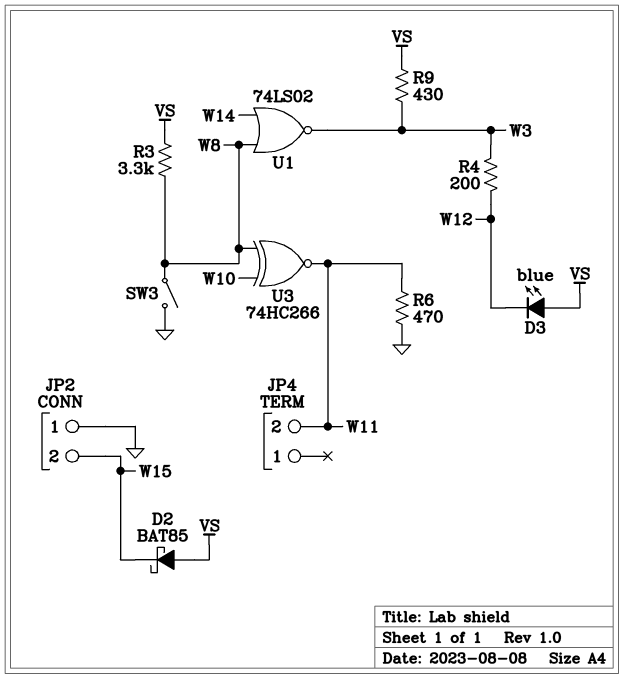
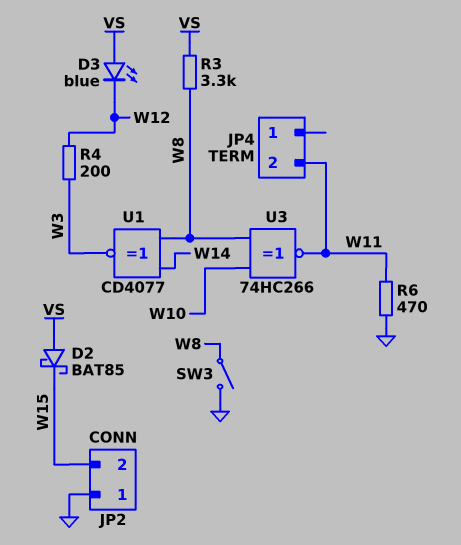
R9: 430 (VS, W3) -> none
U1: NOR 74LS02 (in W8, in W14, out W3) -> XNOR CD4077 (in W8, in W14, out W3)

